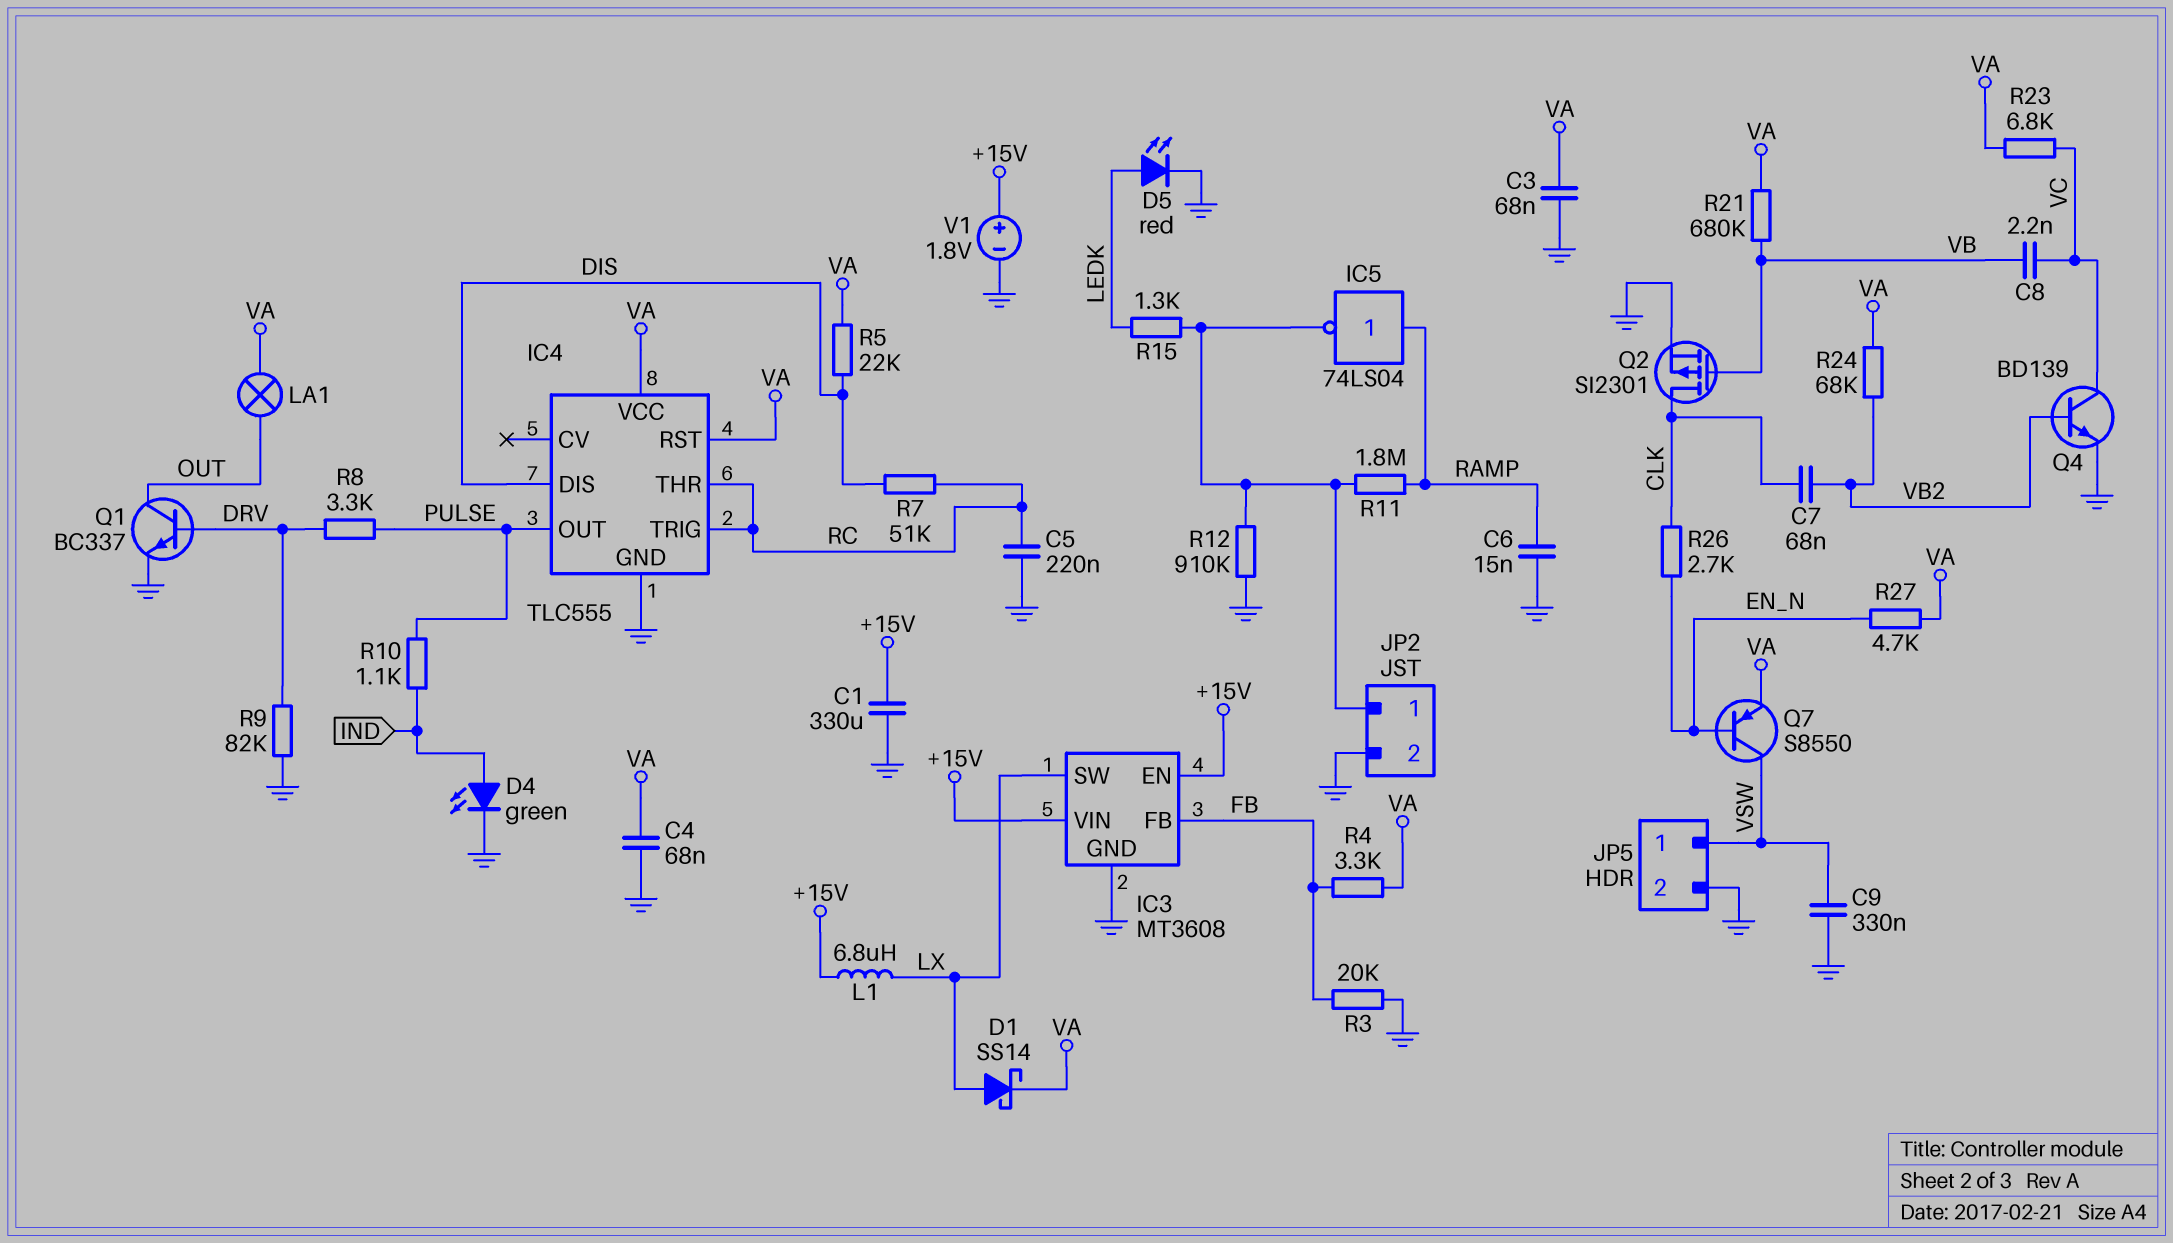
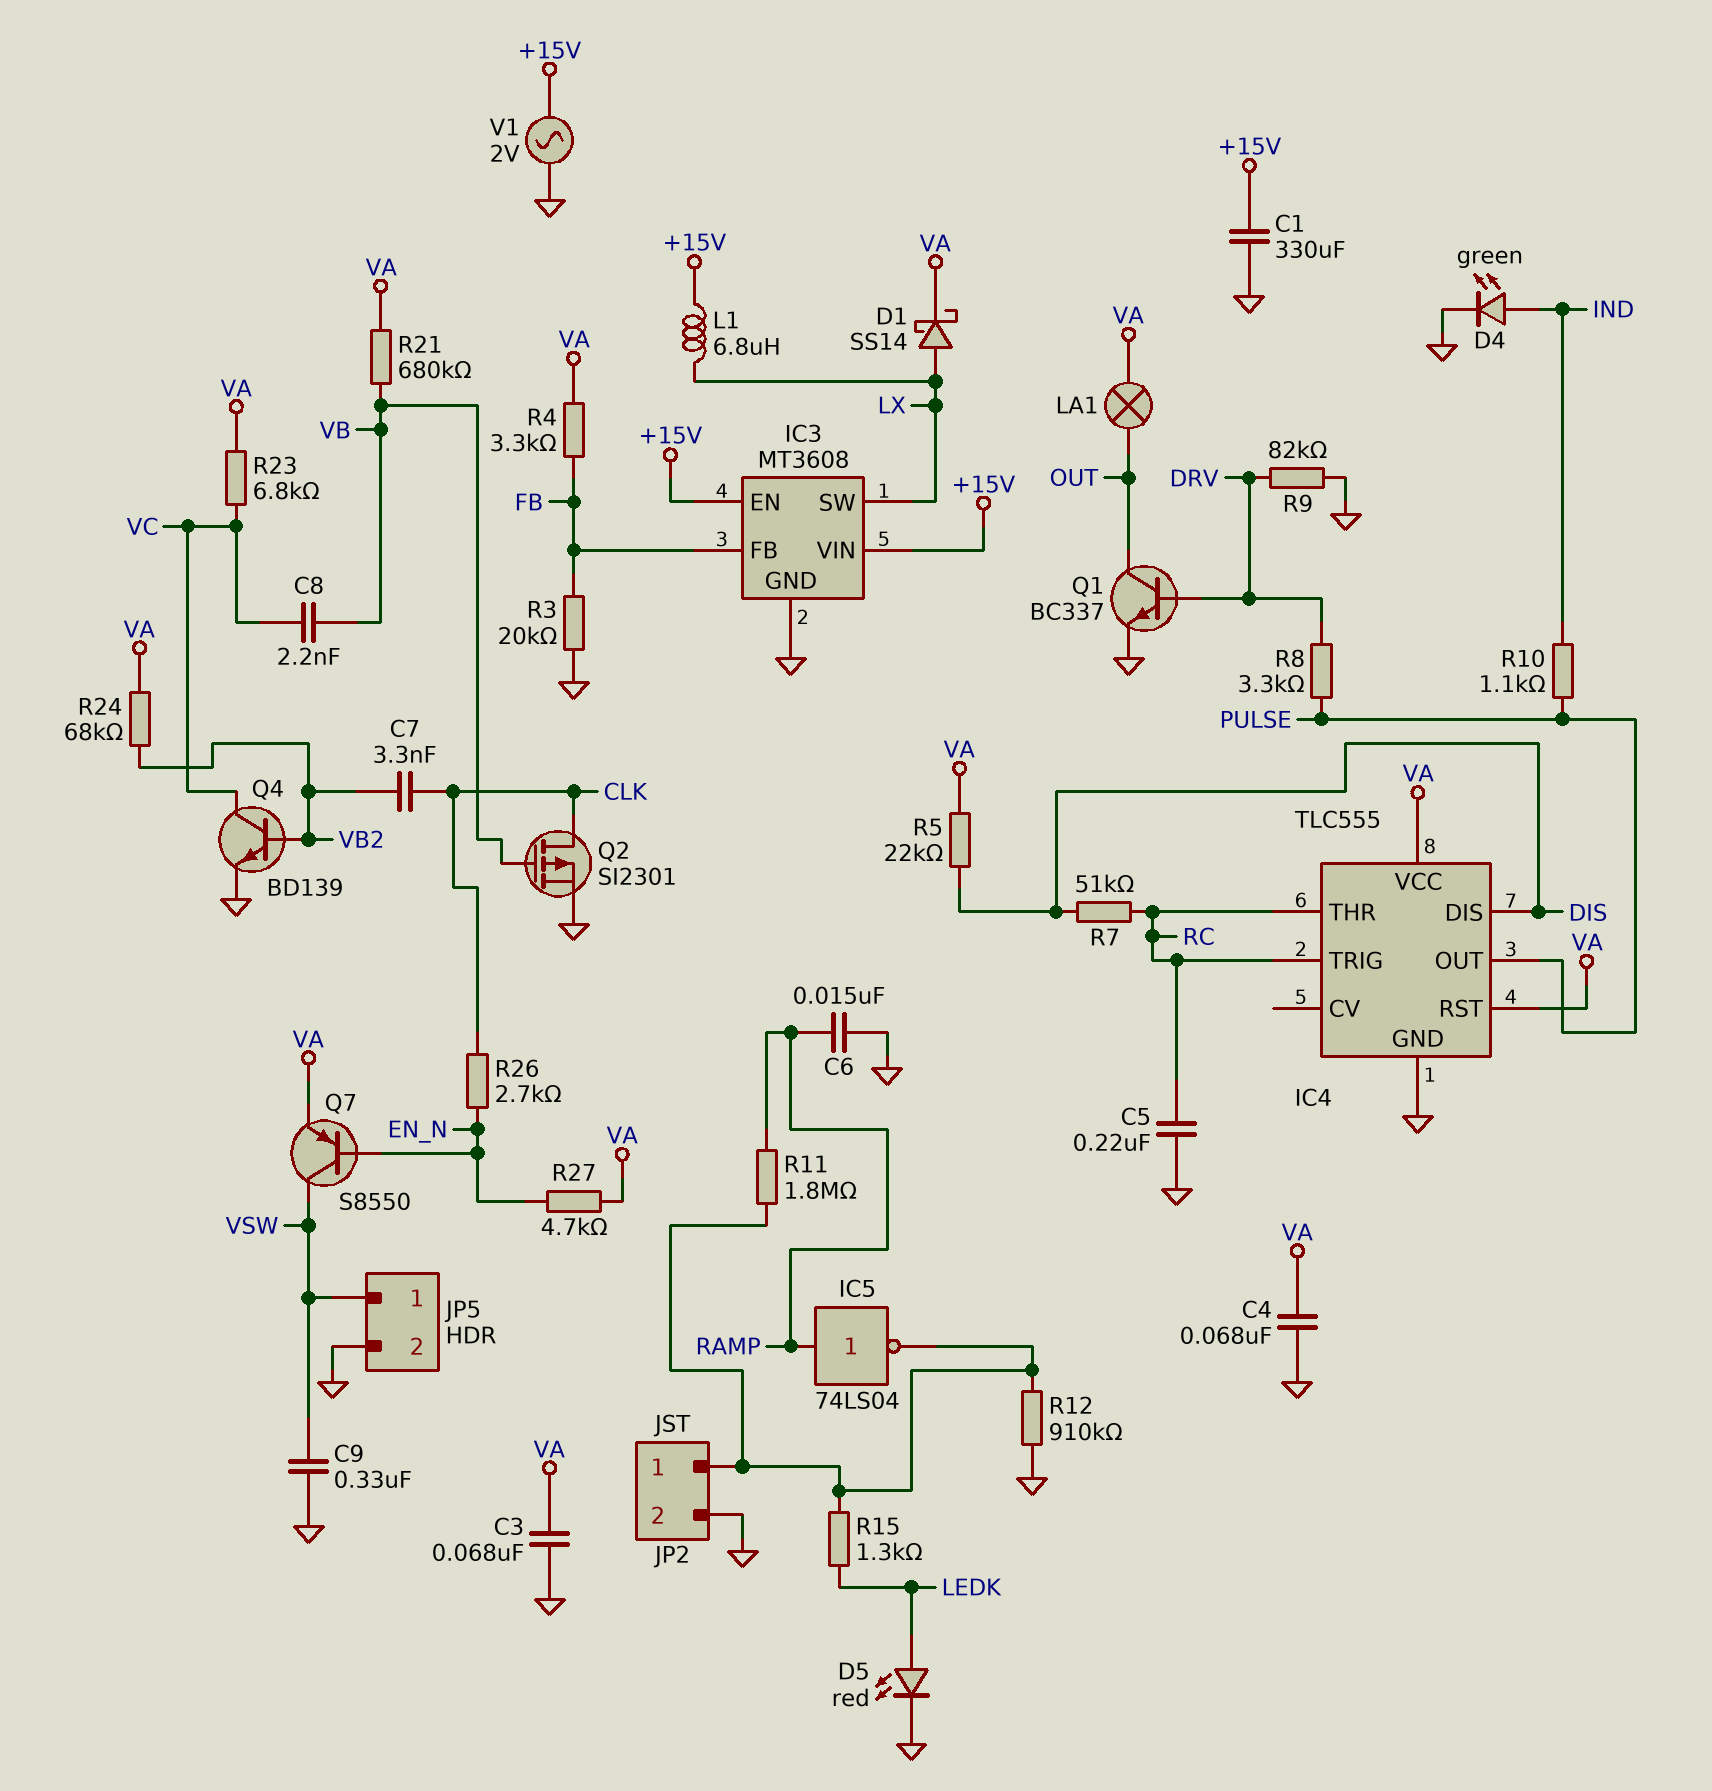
C7: 68nF (CLK, VB2) -> 3.3nF (CLK, VB2)
V1: 1.8V (plus +15V, minus GND) -> AC 2V (+15V, GND)

